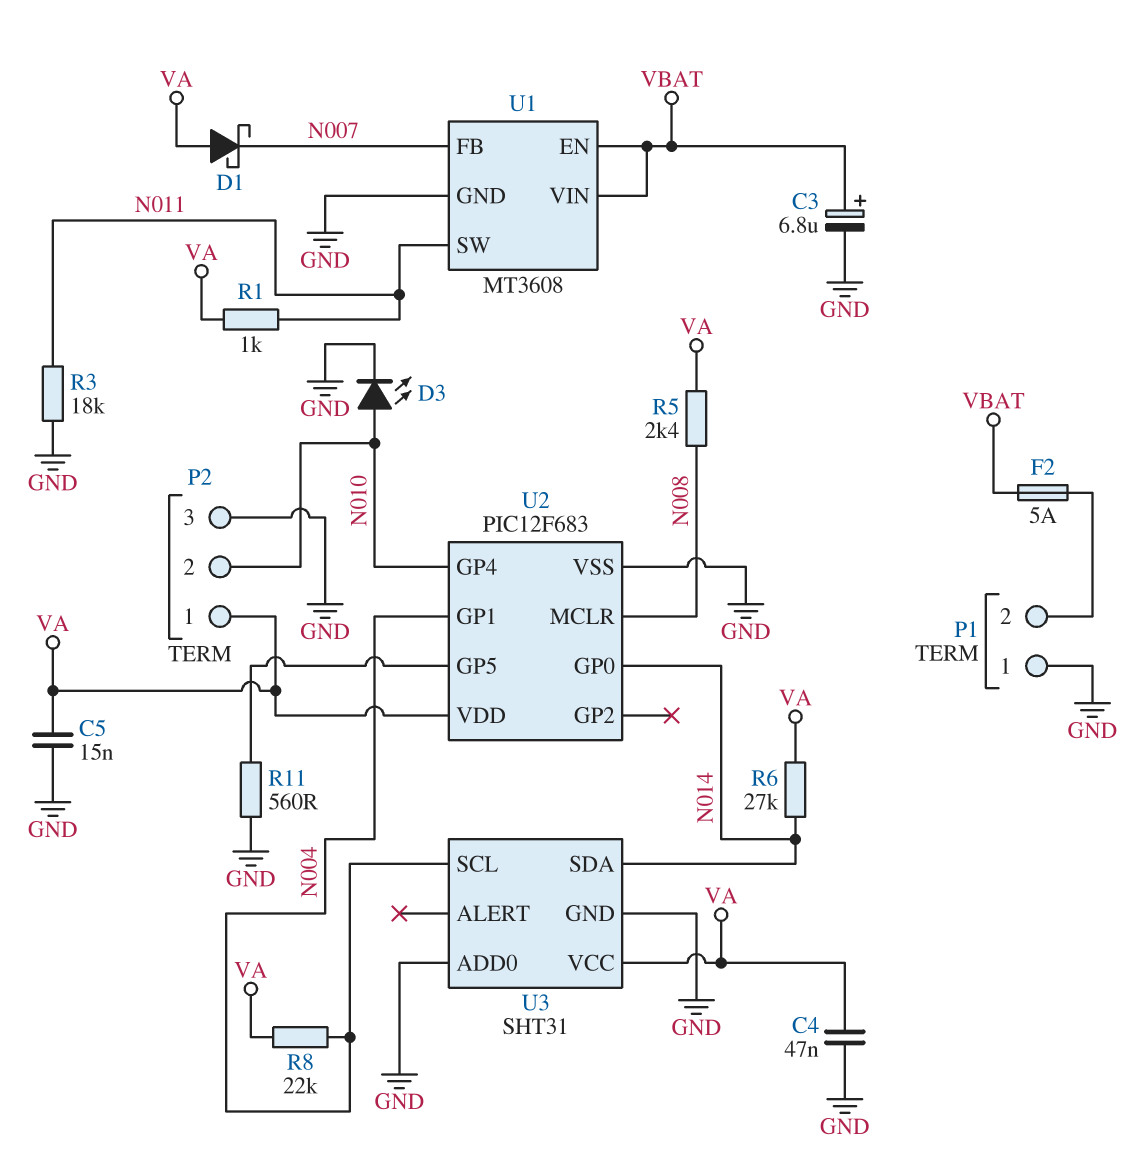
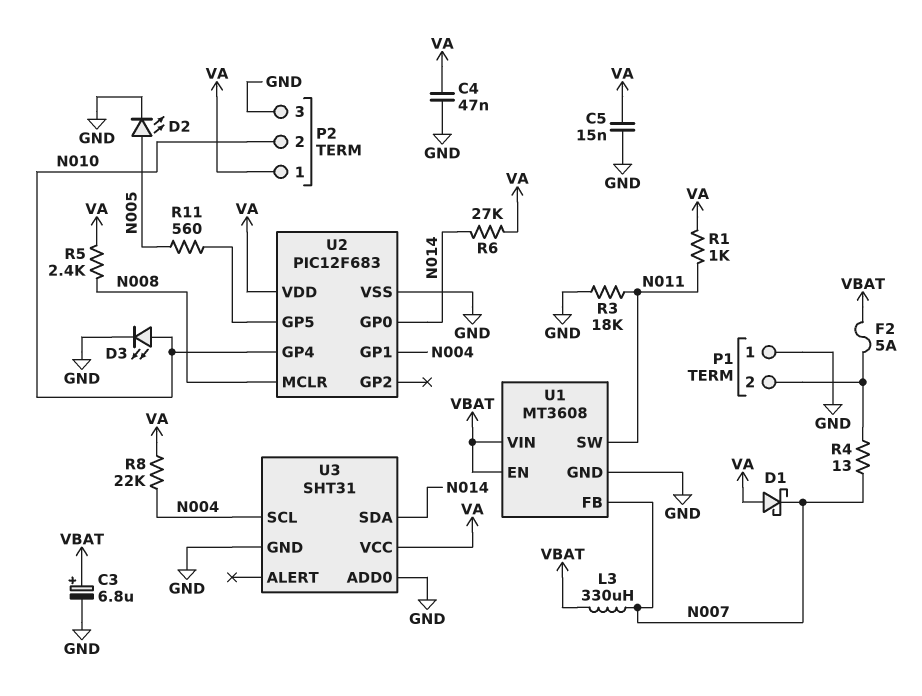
D2: none -> LED (A N005, K GND)
L3: none -> 330uH (N007, VBAT)
R4: none -> 13 (N007, P1/2)
R11: 560 (GND, U2/GP5) -> 560 (N005, U2/GP5)

